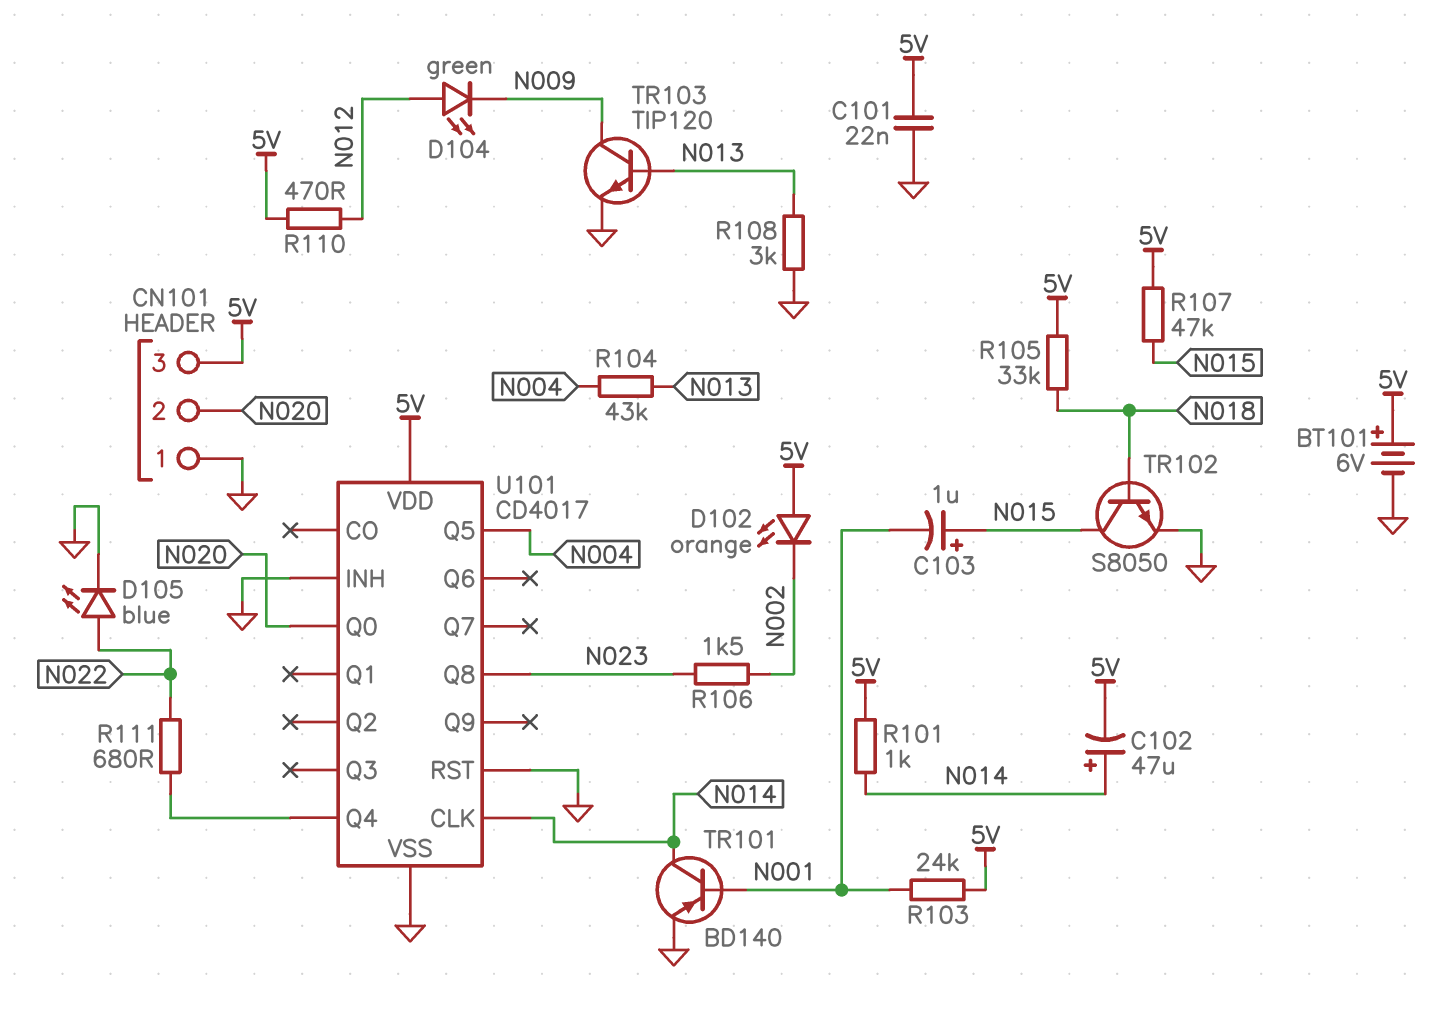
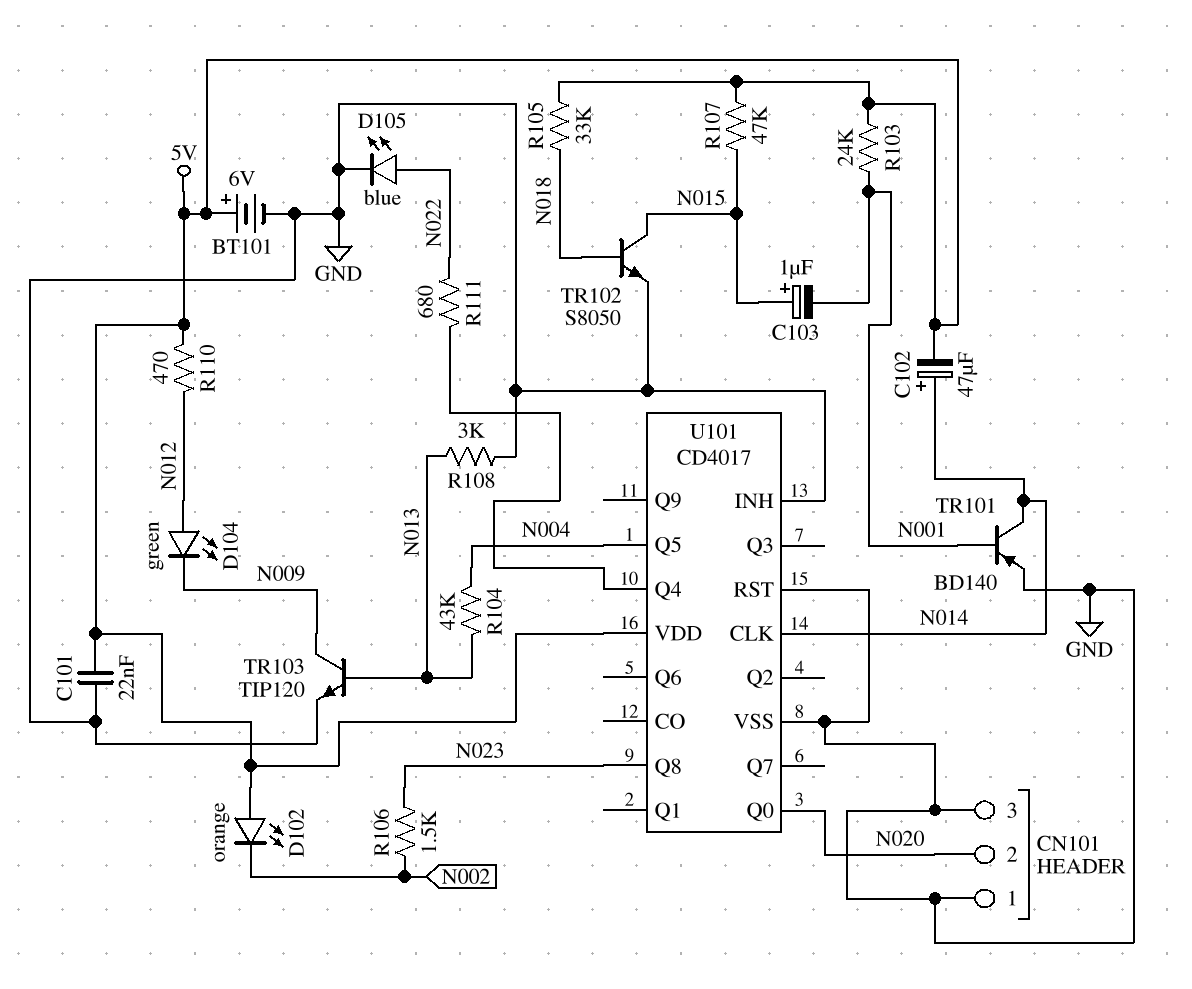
CN101 pin 3: 5V -> GND
R101: 1k (5V, N014) -> none

